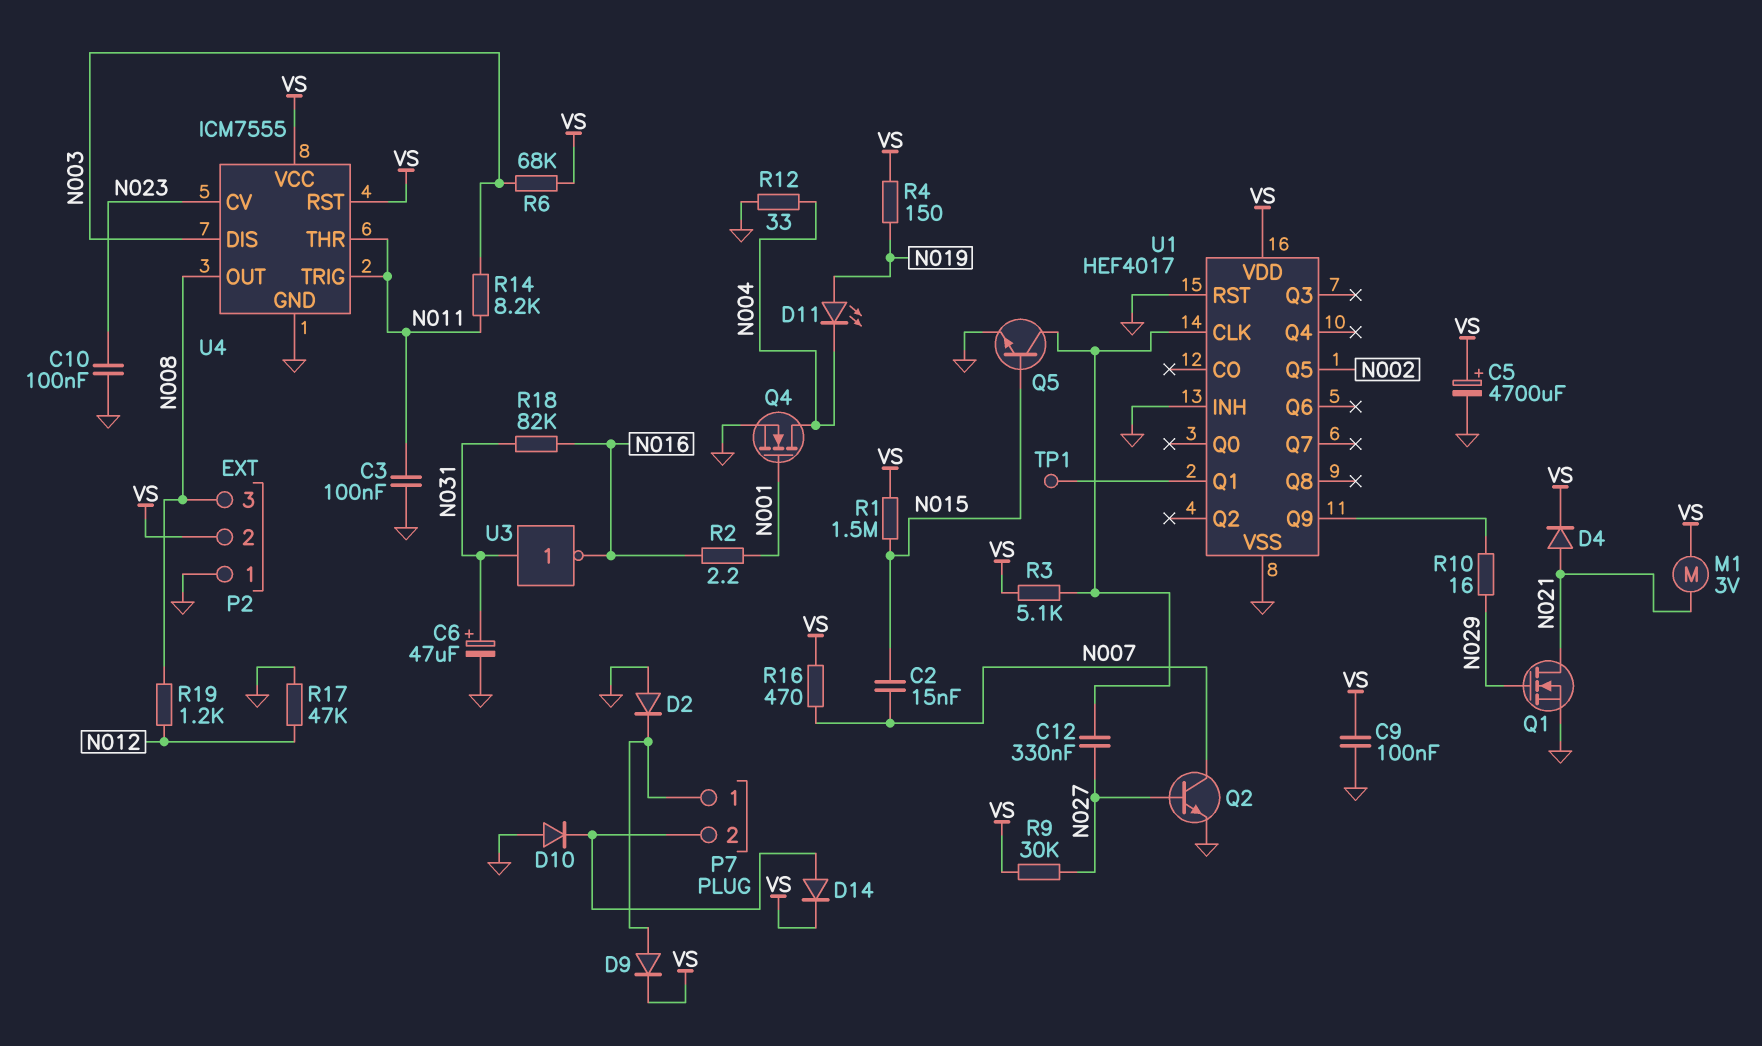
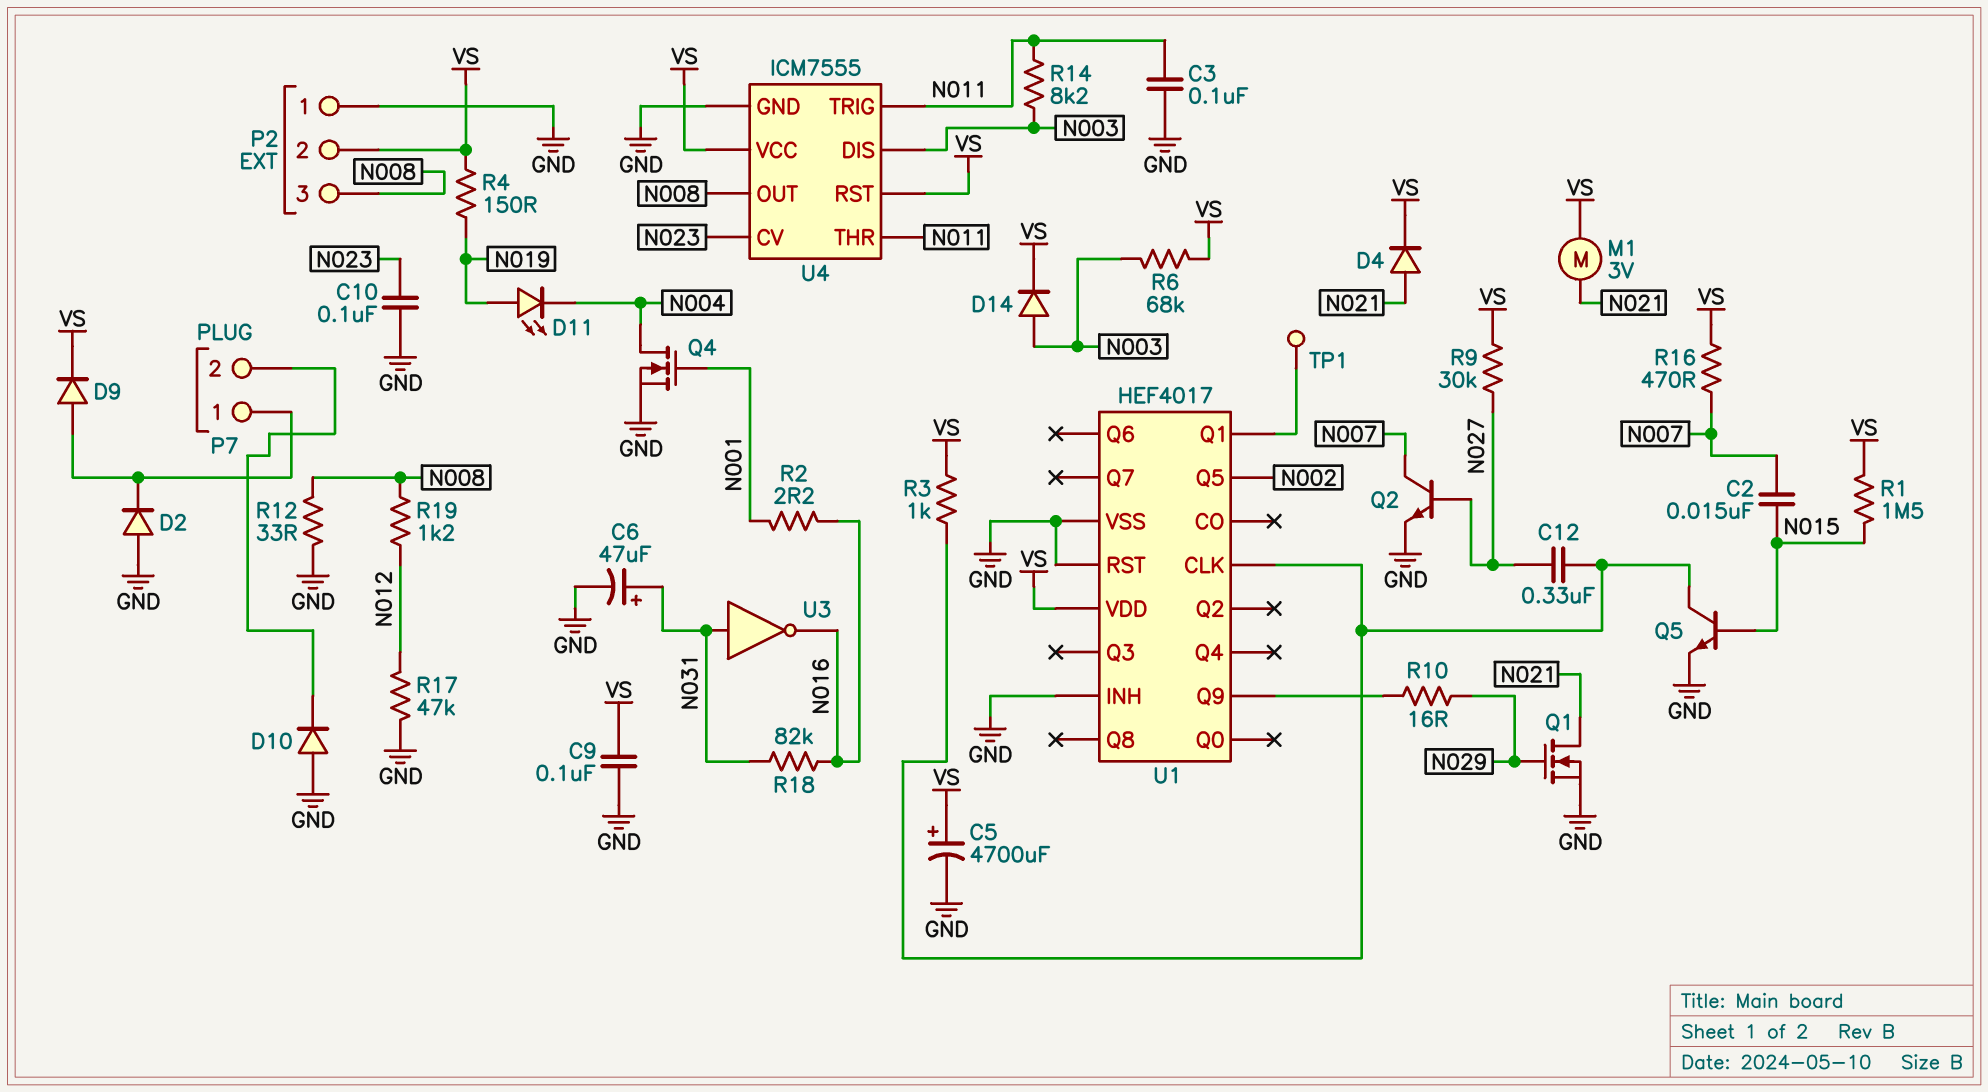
D14: diode (A P7/2, K VS) -> diode (A N003, K VS)
R3: 5.1k (U1/CLK, VS) -> 1k (U1/CLK, VS)
R12: 33 (GND, N004) -> 33 (GND, N008)

